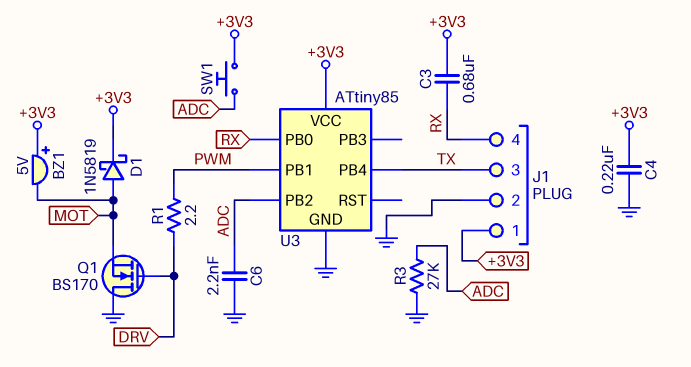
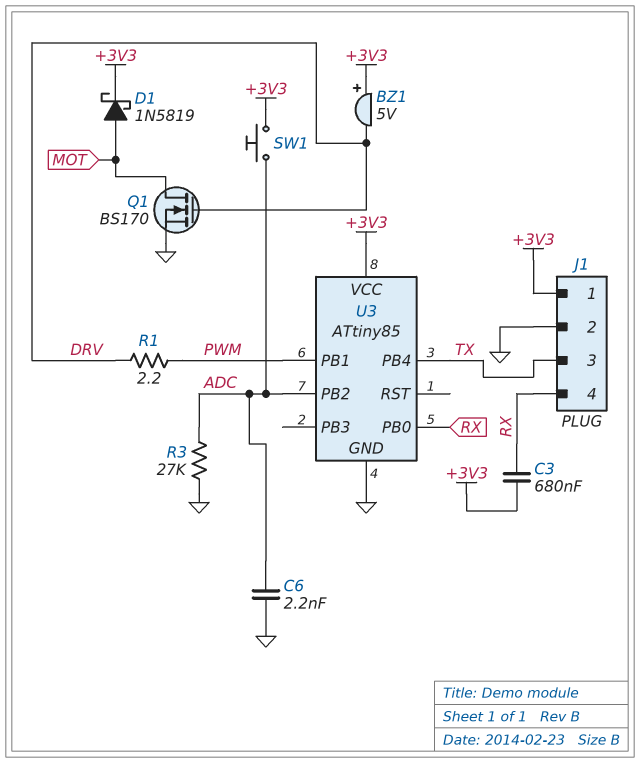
BZ1: buzzer 5V (plus +3V3, minus MOT) -> buzzer 5V (plus +3V3, minus DRV)
C4: 220nF (+3V3, GND) -> none
Q1: NMOS BS170 (G DRV, D GND, S MOT) -> NMOS BS170 (G DRV, D MOT, S GND)

